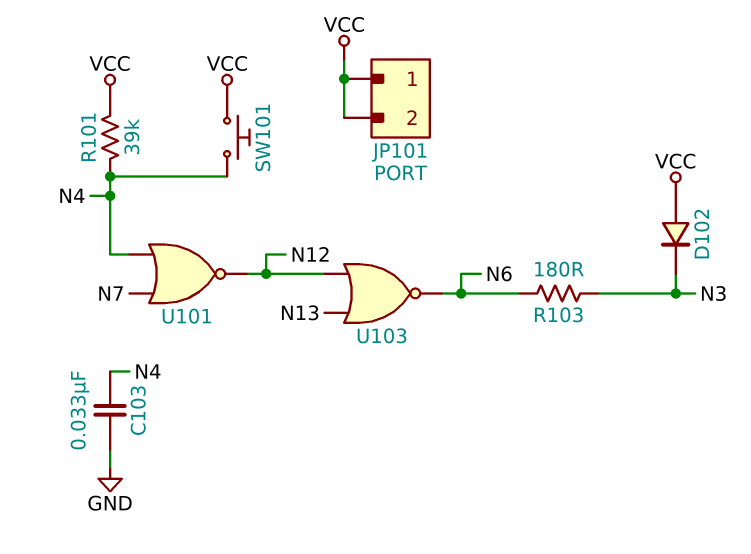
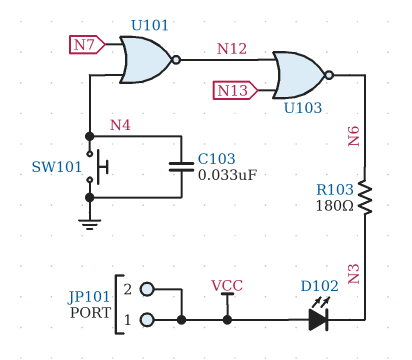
D102: diode (A VCC, K N3) -> LED (A VCC, K N3)
R101: 39k (N4, VCC) -> none
SW101: button (N4, VCC) -> button (GND, N4)

